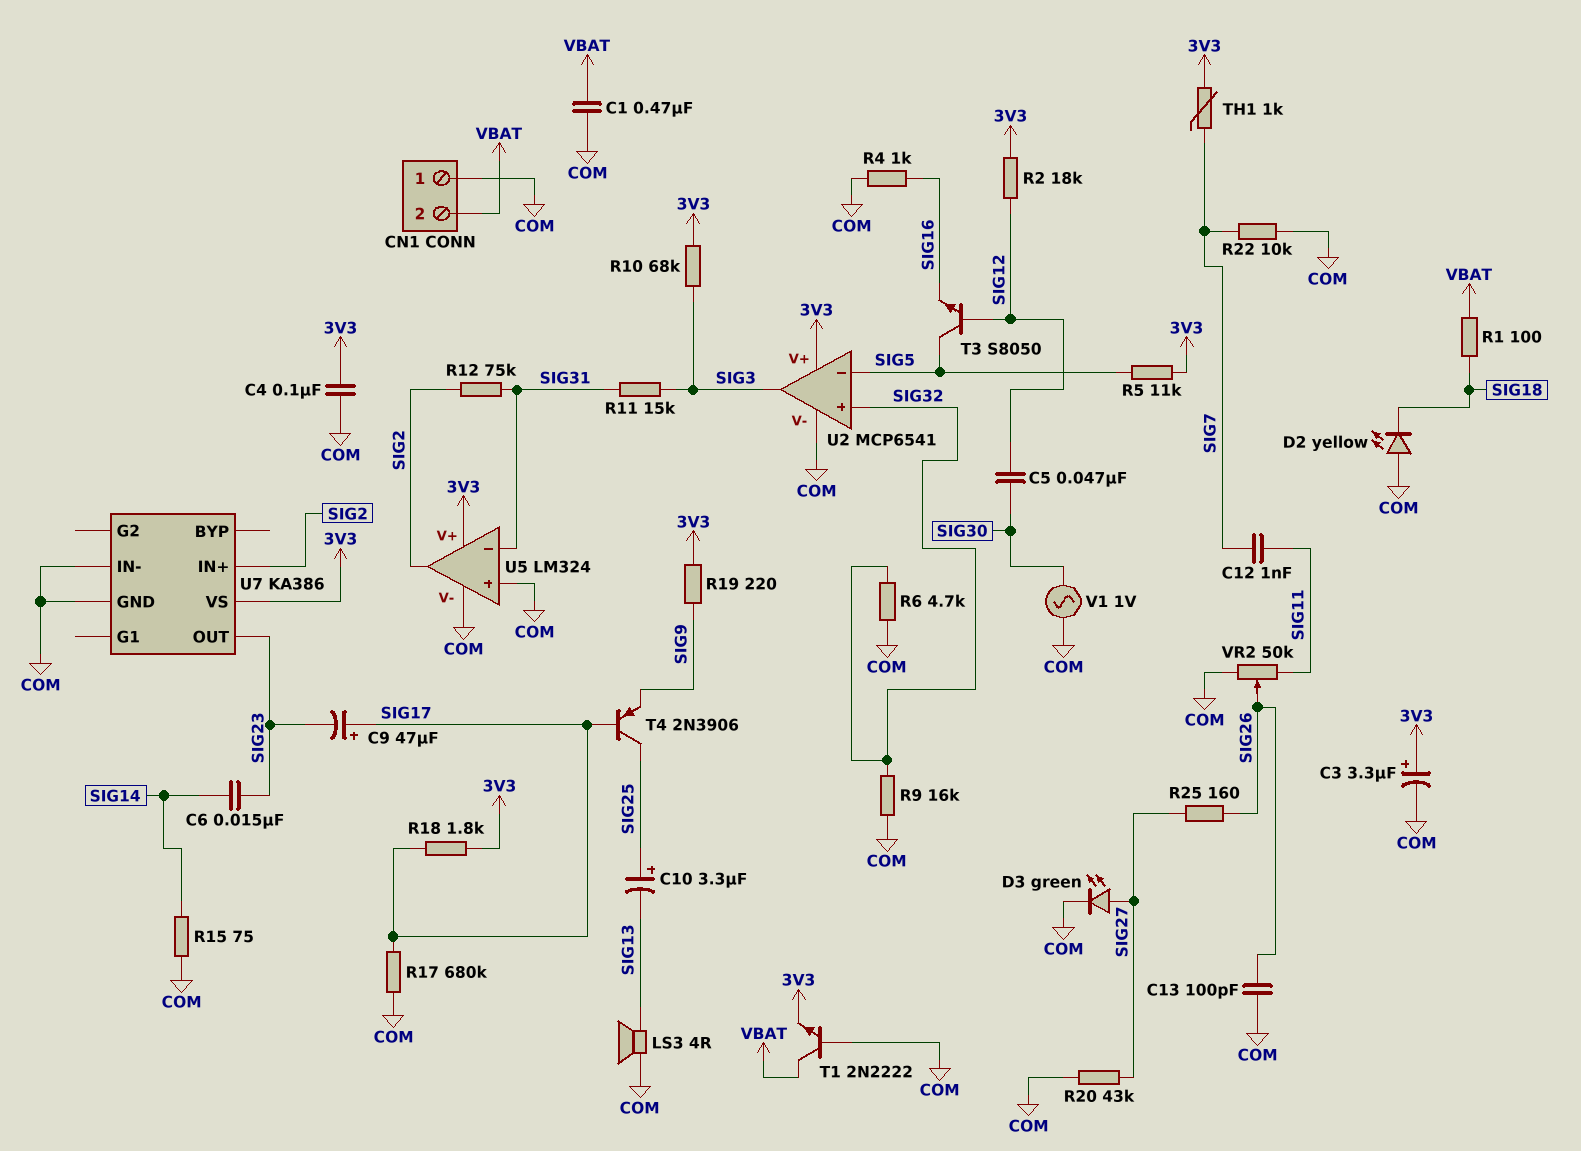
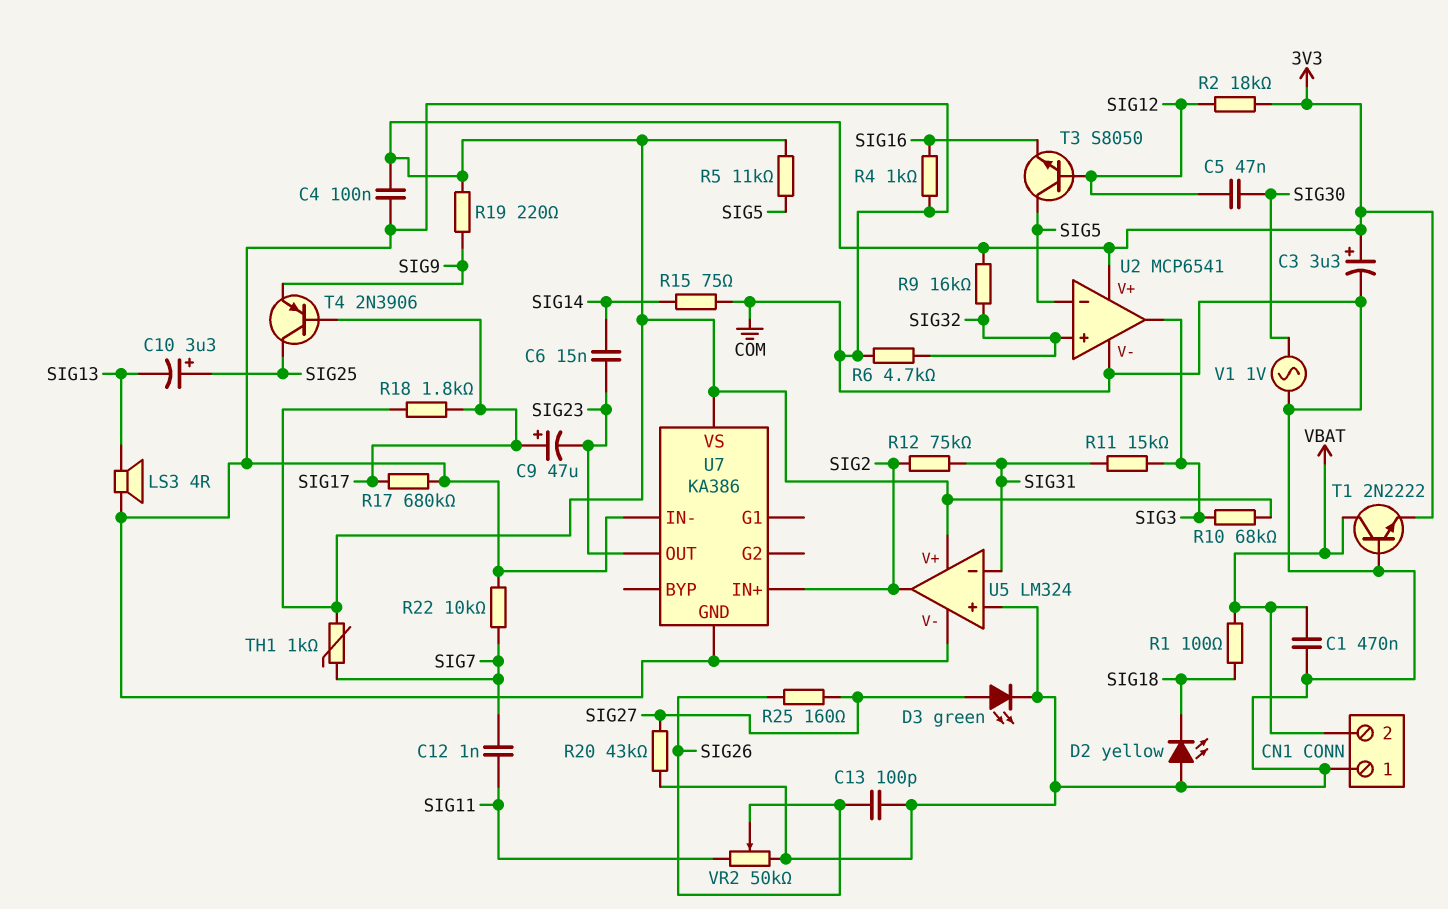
R9: 16k (COM, SIG32) -> 16k (3V3, SIG32)

